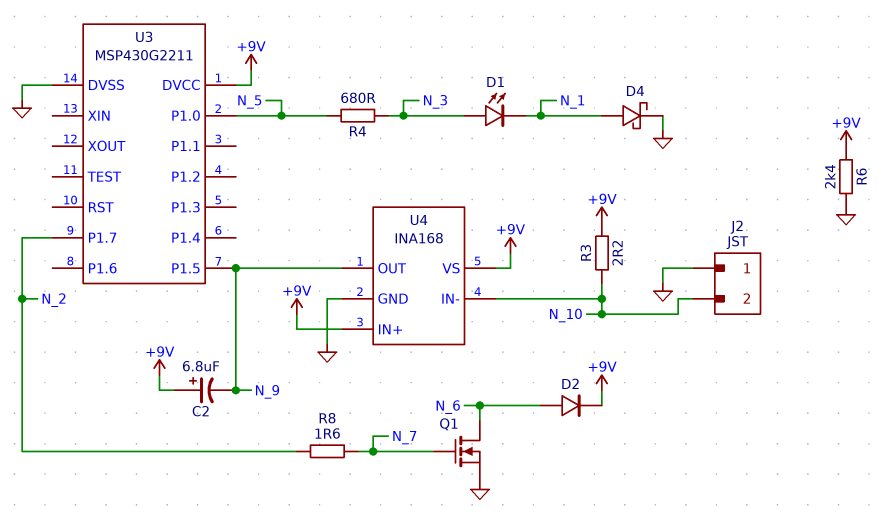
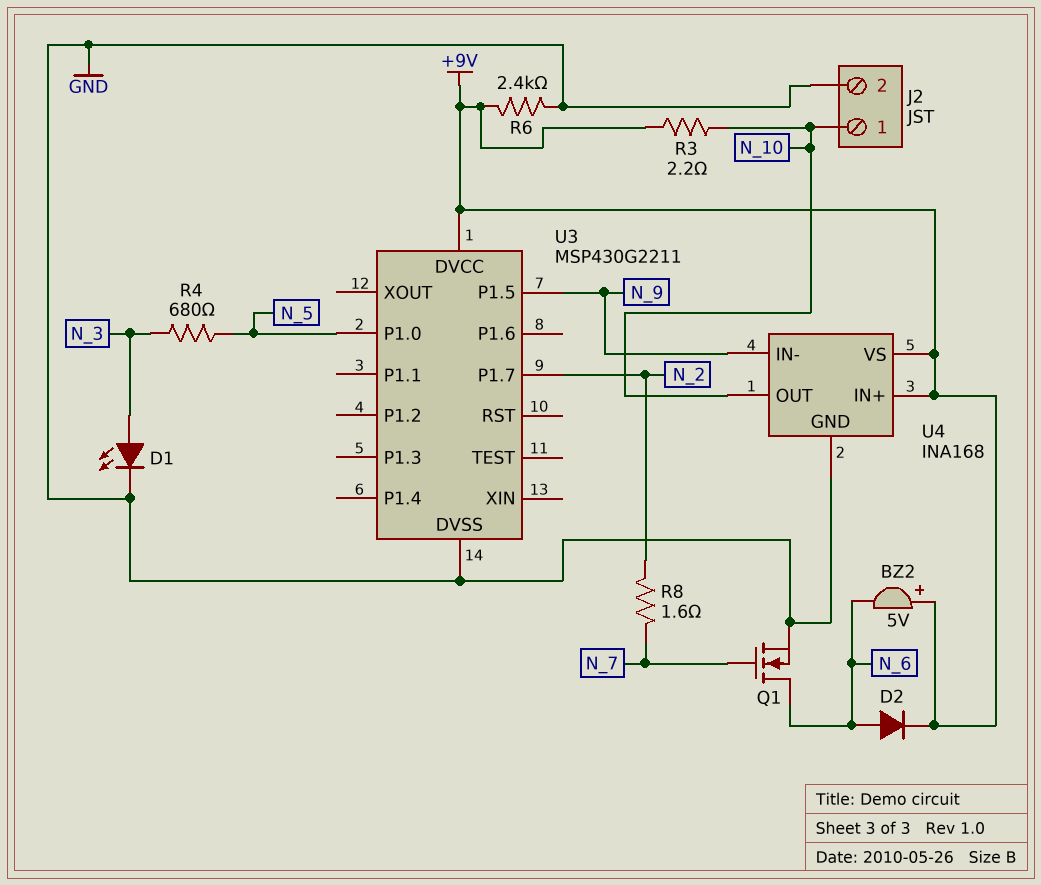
BZ2: none -> buzzer 5V (plus +9V, minus N_6)
C2: 6.8uF (plus +9V, minus N_9) -> none
D1: LED (A N_3, K N_1) -> LED (A N_3, K GND)
D4: schottky (A N_1, K GND) -> none
J2 pin 1: GND -> N_10
J2 pin 2: N_10 -> GND
U4 pin IN-: N_10 -> N_9
U4 pin OUT: N_9 -> N_10

